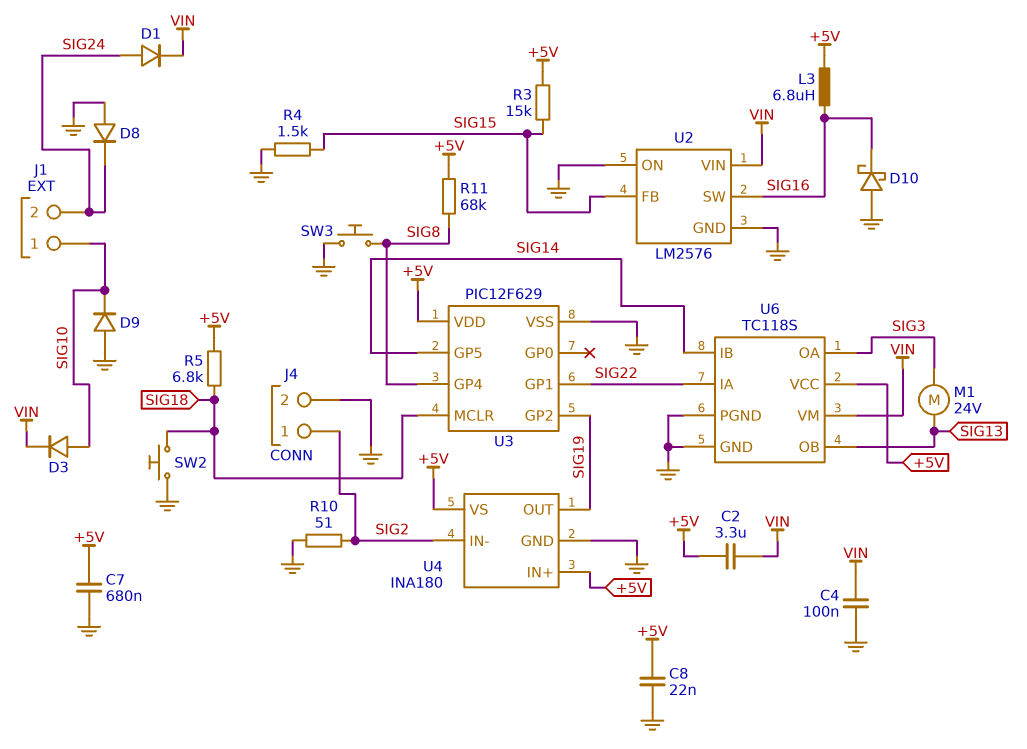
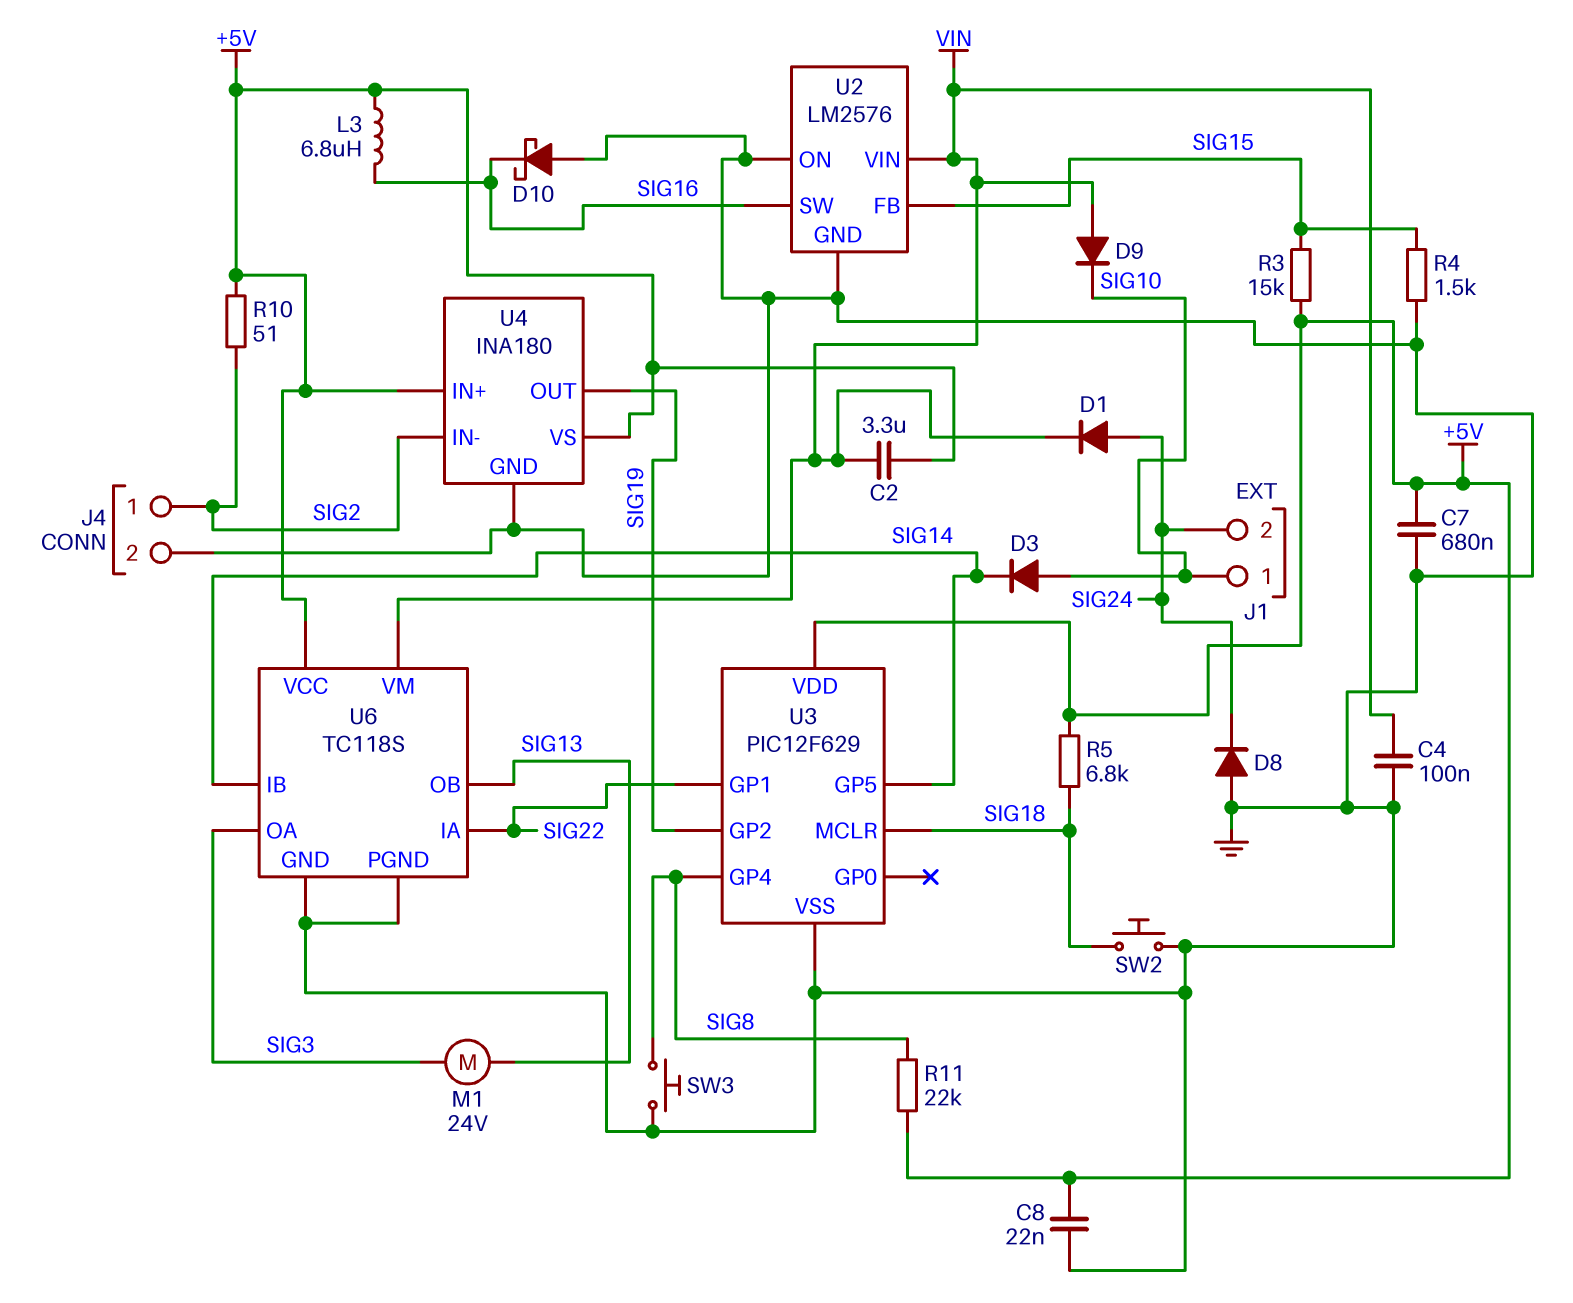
D3: diode (A SIG10, K VIN) -> diode (A SIG10, K SIG14)
D9: diode (A GND, K SIG10) -> diode (A VIN, K SIG10)
R10: 51 (GND, SIG2) -> 51 (+5V, SIG2)
R11: 68k (+5V, SIG8) -> 22k (+5V, SIG8)

